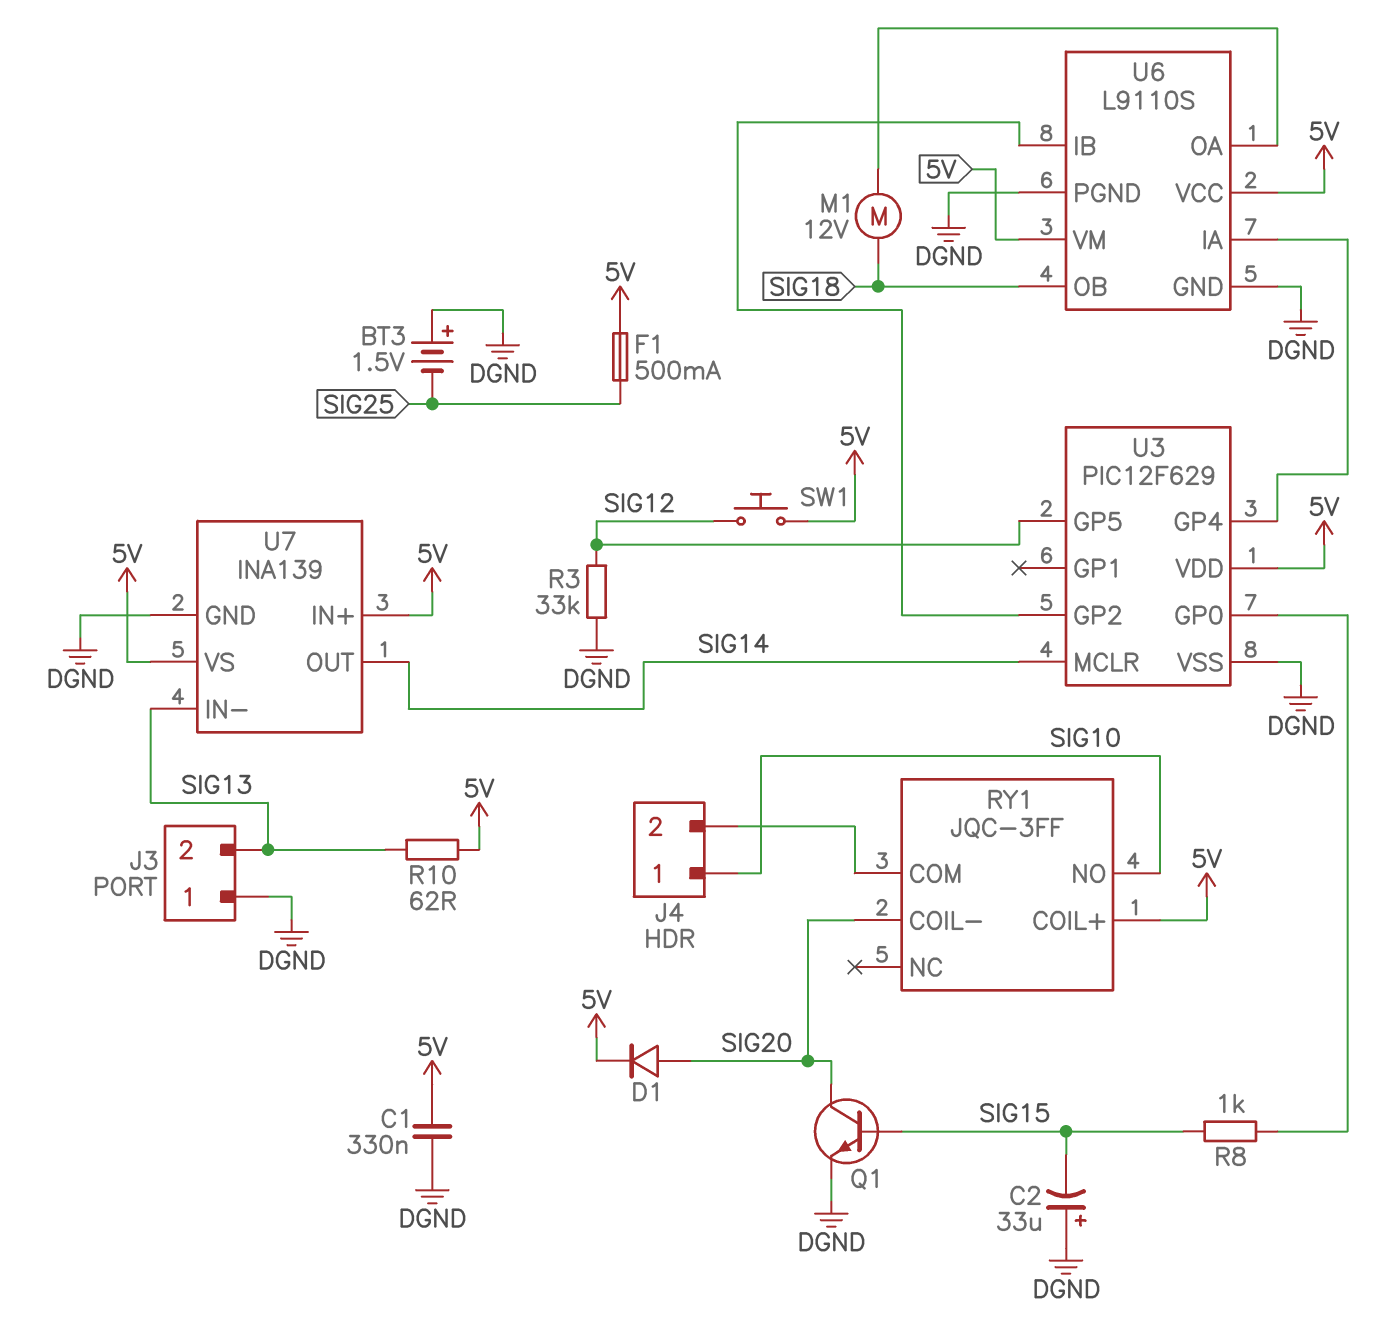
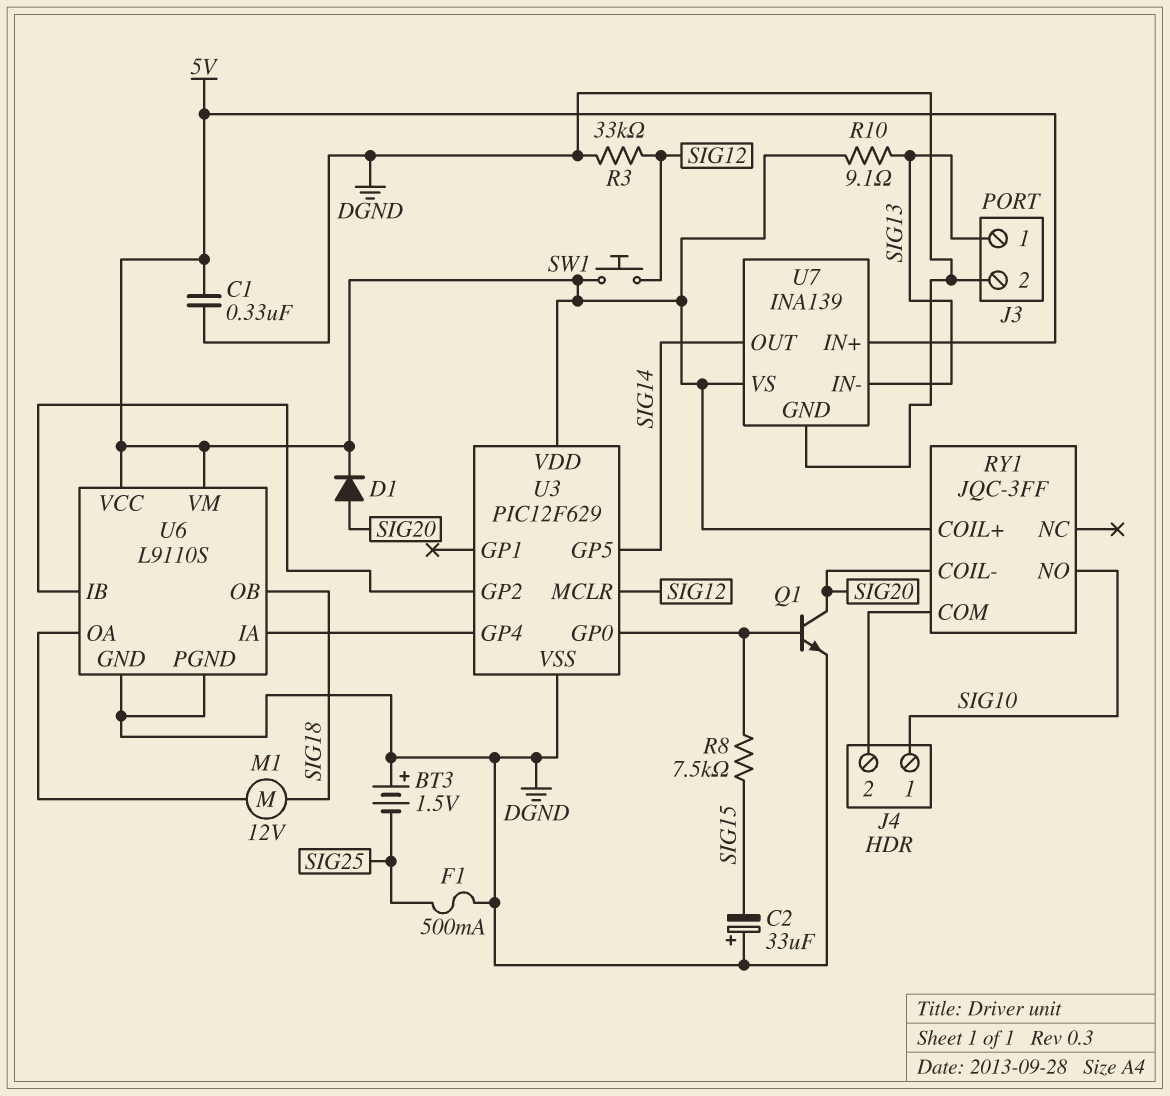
F1: 500mA (5V, SIG25) -> 500mA (DGND, SIG25)
J3 pin 1: DGND -> SIG13
J3 pin 2: SIG13 -> DGND
Q1: NPN (B SIG15, C SIG20, E DGND) -> NPN (B U3/GP0, C SIG20, E DGND)
R8: 1k (SIG15, U3/GP0) -> 7.5k (SIG15, U3/GP0)
R10: 62 (5V, SIG13) -> 9.1 (5V, SIG13)
U3 pin GP5: SIG12 -> SIG14
U3 pin MCLR: SIG14 -> SIG12

